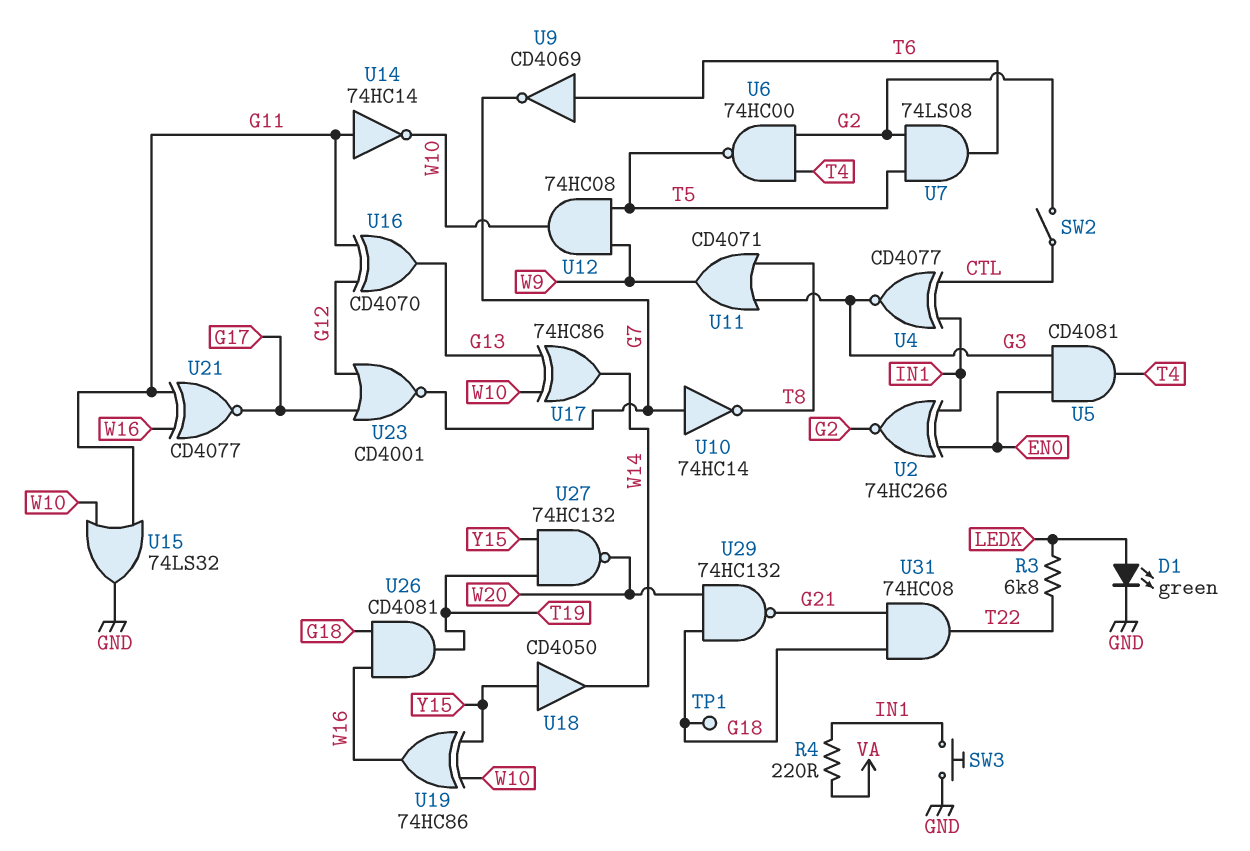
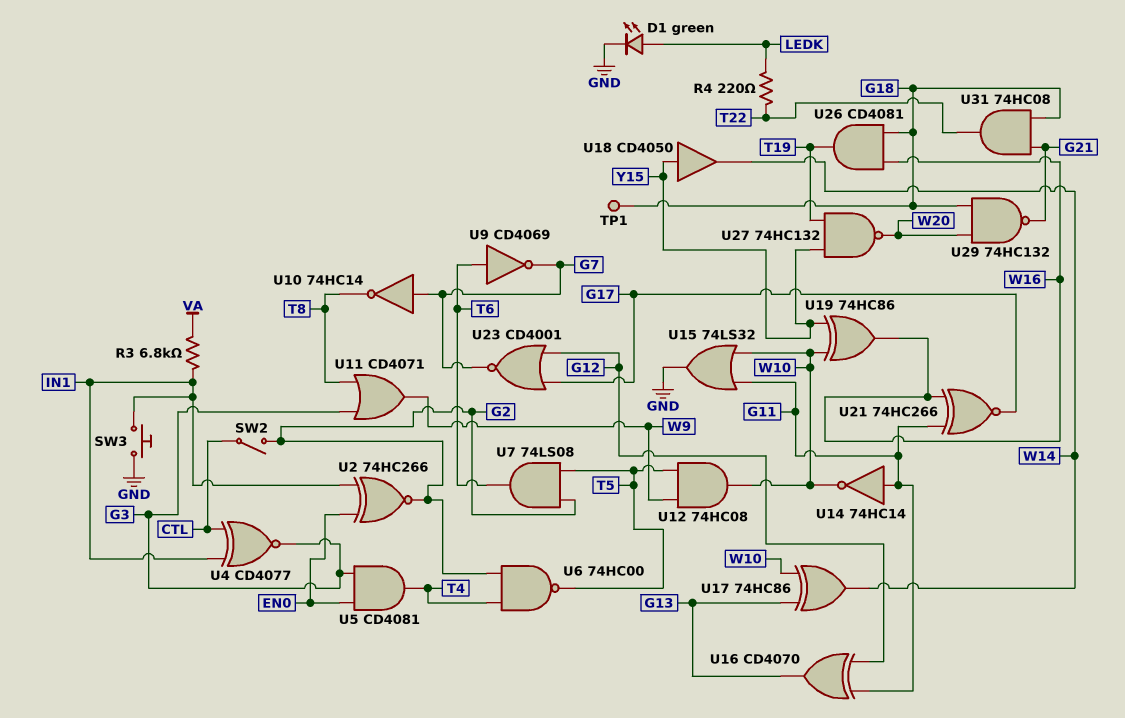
R3: 6.8k (LEDK, T22) -> 6.8k (IN1, VA)
R4: 220 (IN1, VA) -> 220 (LEDK, T22)
U21: XNOR CD4077 (in G11, in W16, out G17) -> XNOR 74HC266 (in G11, in W16, out G17)

